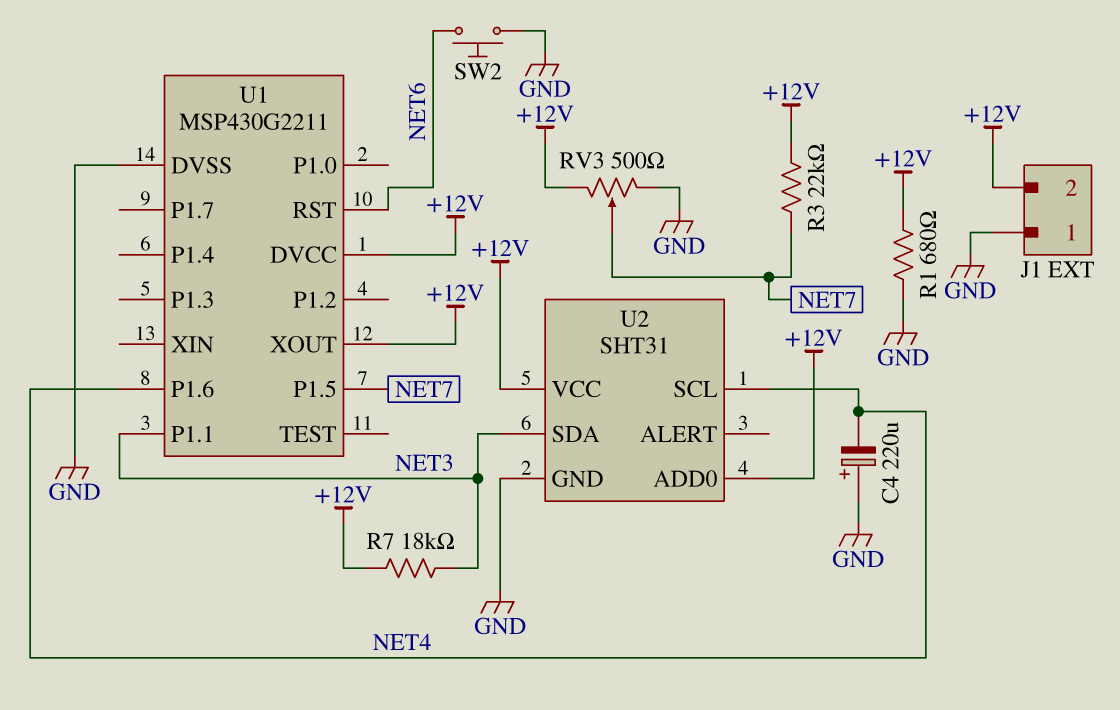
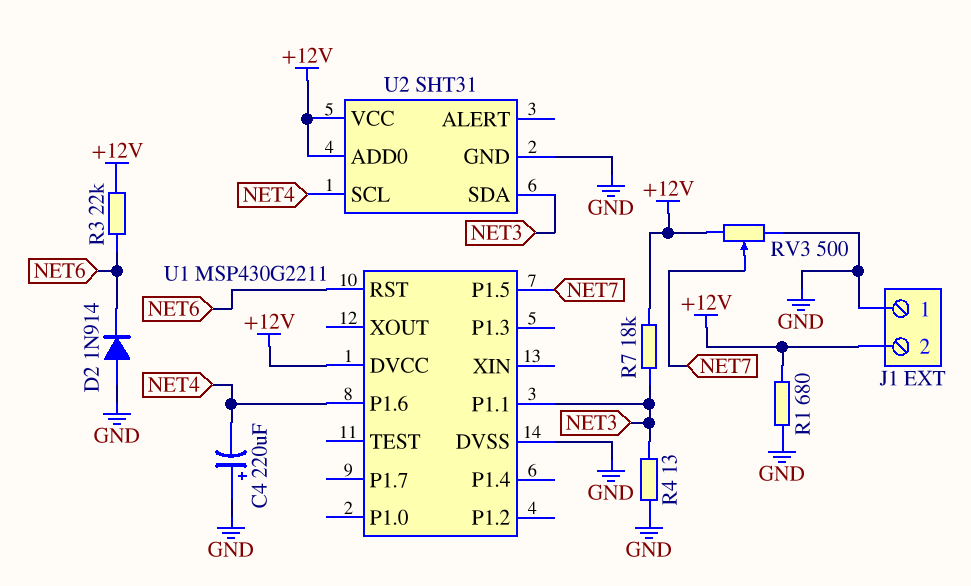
D2: none -> diode 1N914 (A GND, K NET6)
R3: 22k (+12V, NET7) -> 22k (+12V, NET6)
R4: none -> 13 (GND, NET3)
SW2: button (GND, NET6) -> none
U1 pin XOUT: +12V -> none

